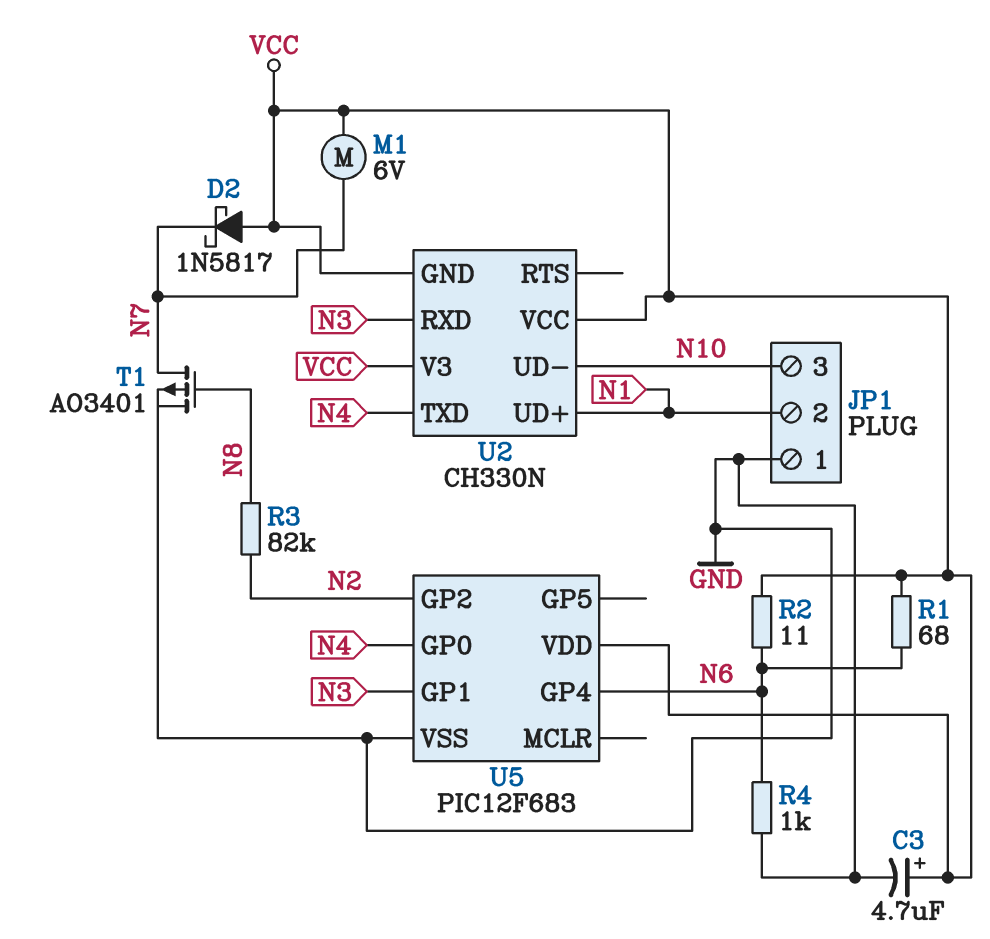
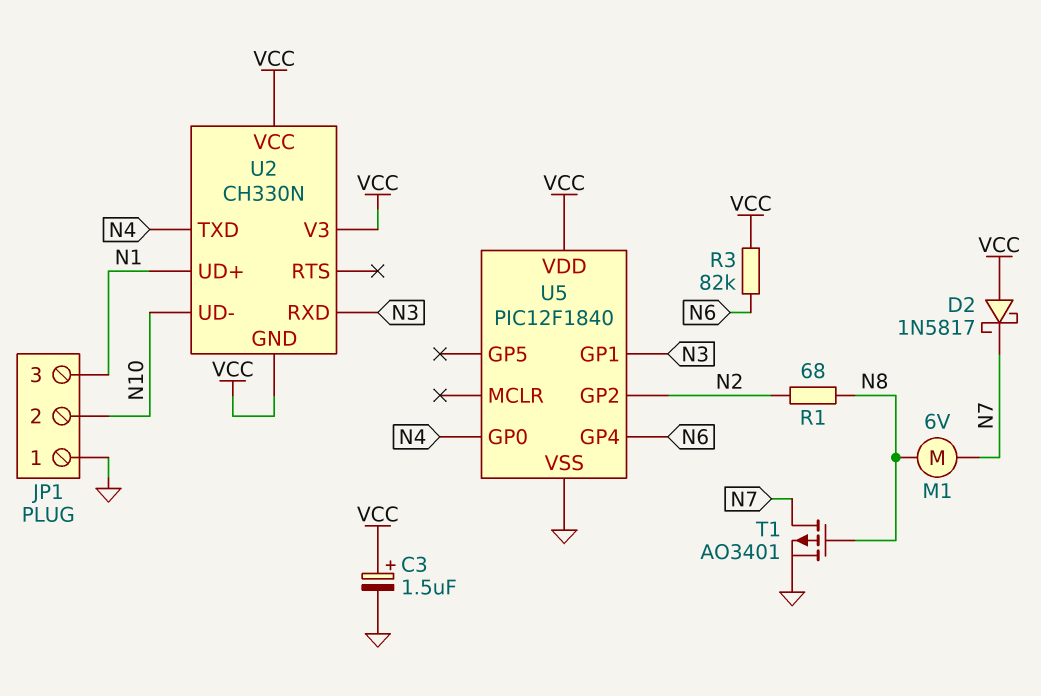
C3: 4.7uF (plus VCC, minus GND) -> 1.5uF (plus VCC, minus GND)
JP1 pin 2: N1 -> N10
JP1 pin 3: N10 -> N1
M1: motor 6V (N7, VCC) -> motor 6V (N7, N8)
R1: 68 (N6, VCC) -> 68 (N2, N8)
R2: 11 (N6, VCC) -> none
R3: 82k (N2, N8) -> 82k (N6, VCC)
R4: 1k (GND, N6) -> none
U5: PIC12F683 -> PIC12F1840

